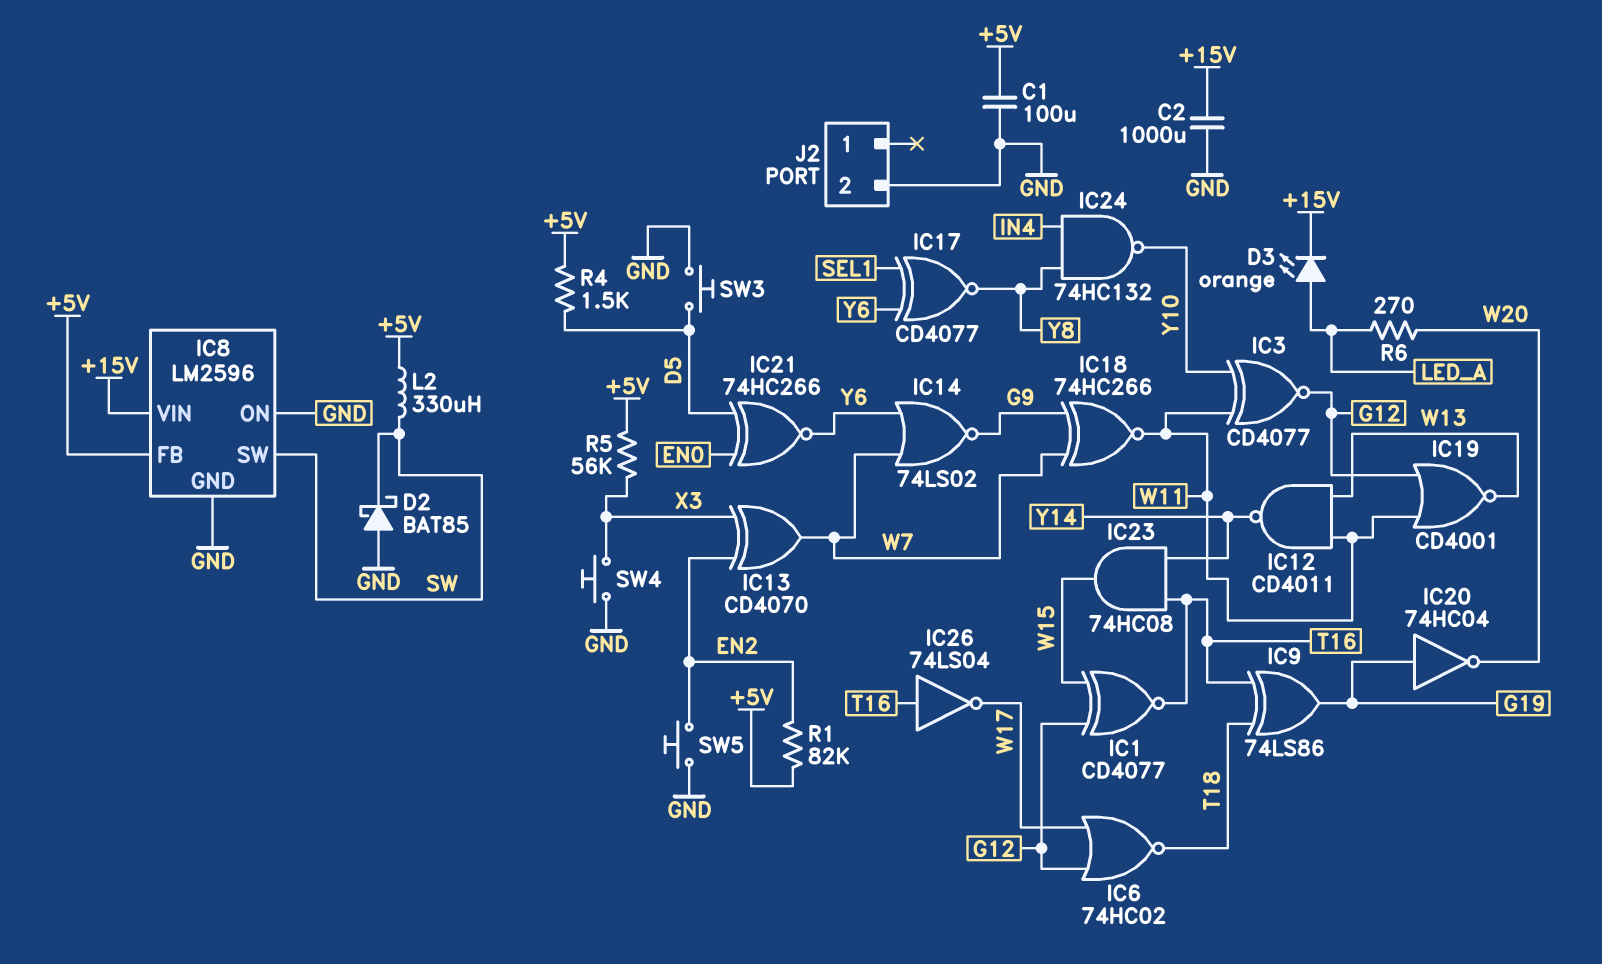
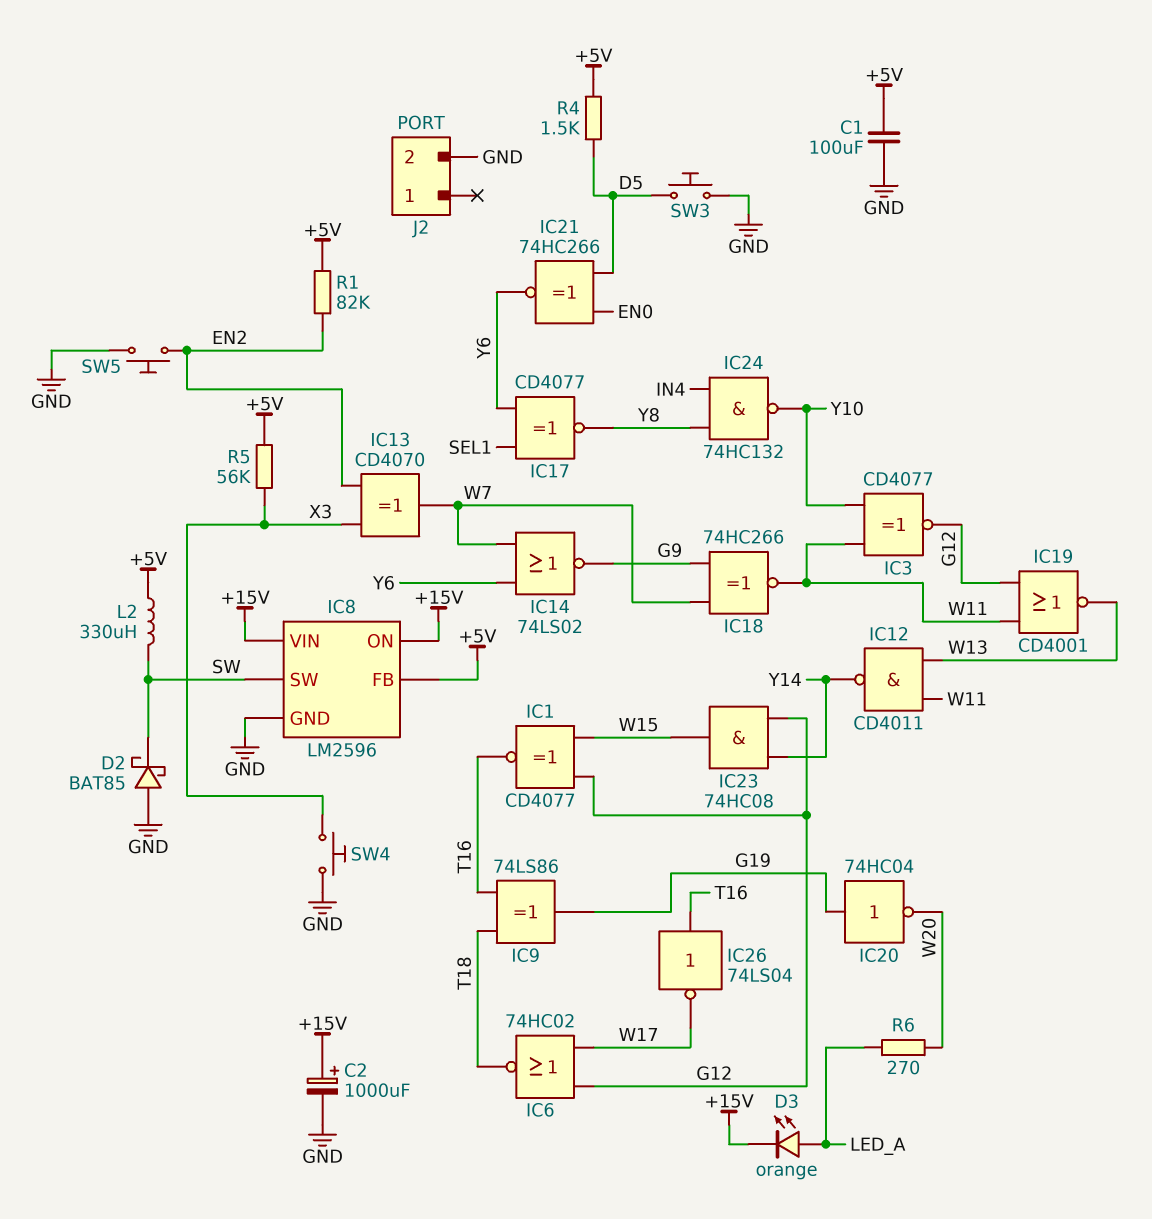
C2: 1000uF (+15V, GND) -> 1000uF (plus +15V, minus GND)
IC8 pin ON: GND -> +15V
IC23: AND 74HC08 (in T16, in Y14, out W15) -> AND 74HC08 (in G12, in Y14, out W15)

